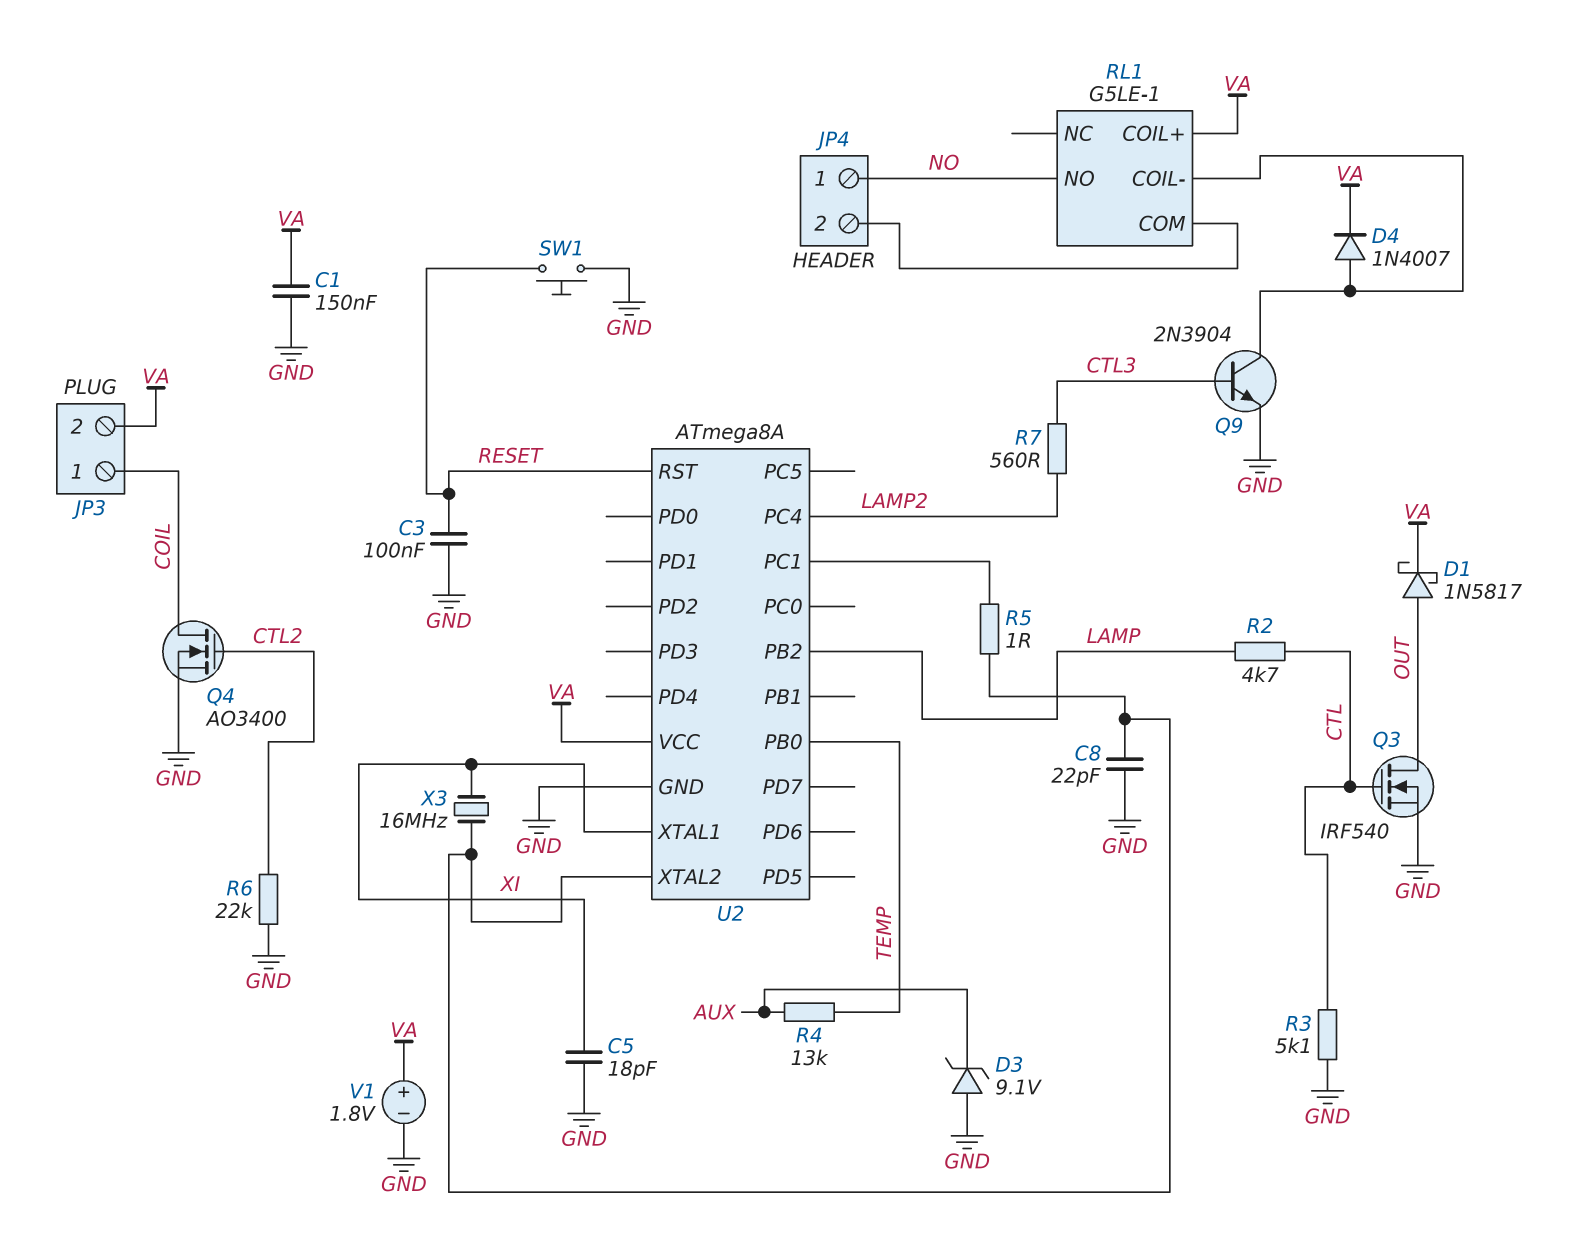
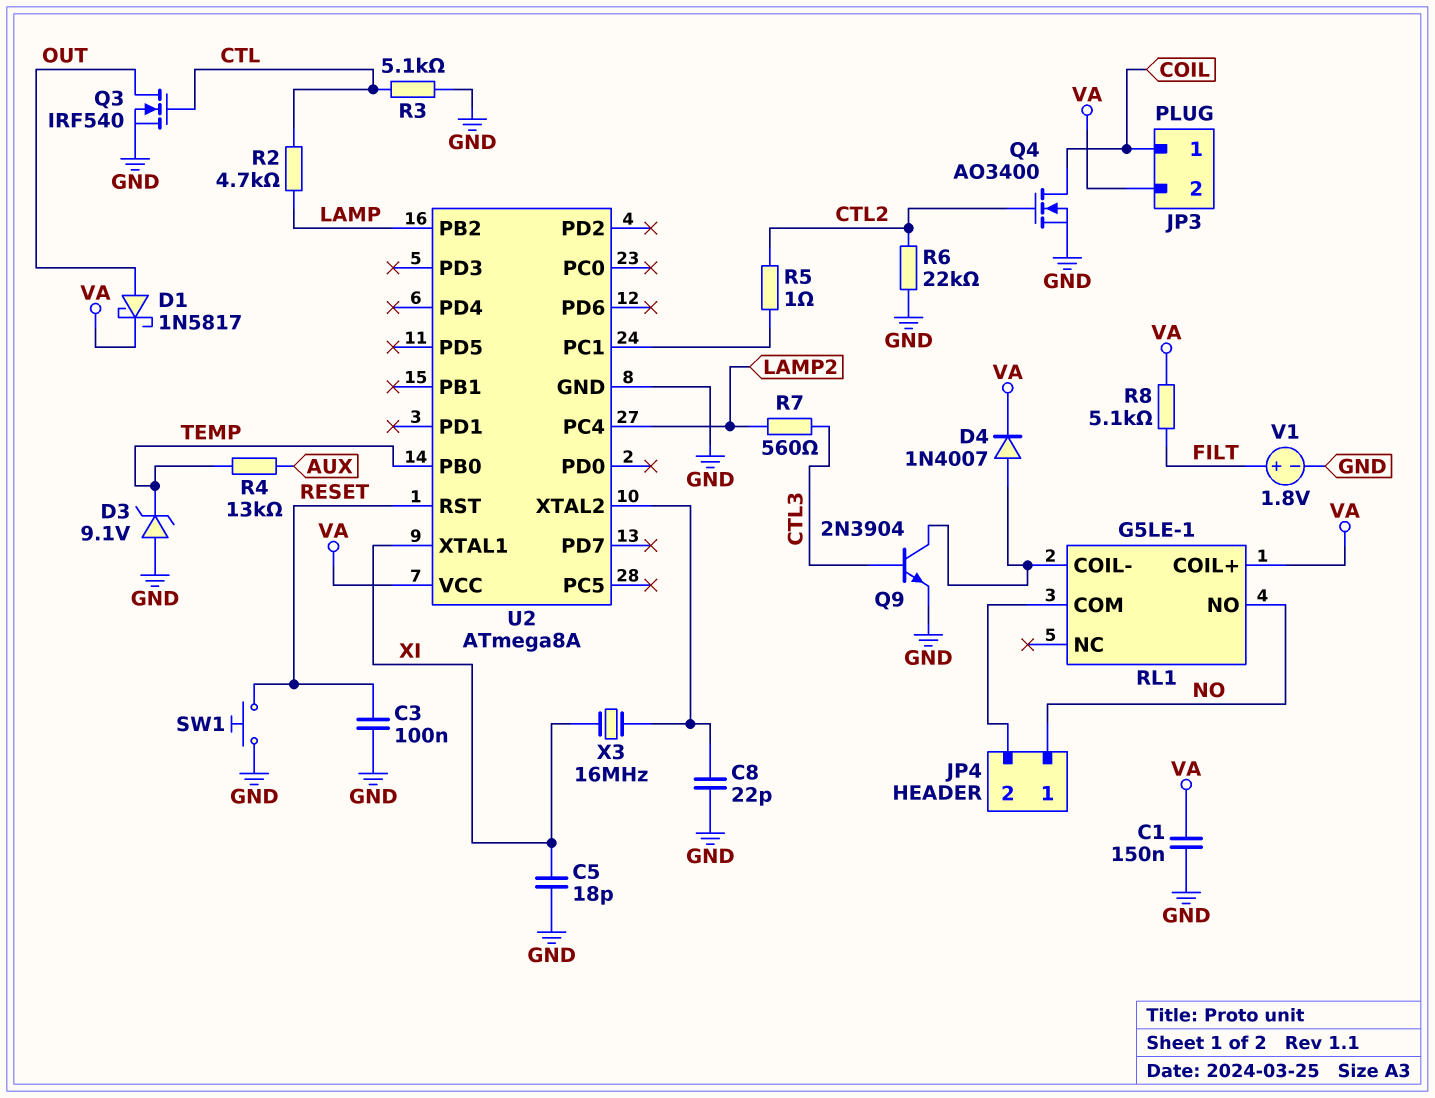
D3: zener 9.1V (A GND, K AUX) -> zener 9.1V (A GND, K TEMP)
R5: 1 (U2/PC1, U2/XTAL2) -> 1 (CTL2, U2/PC1)
R8: none -> 5.1k (FILT, VA)
V1: 1.8V (plus VA, minus GND) -> 1.8V (plus FILT, minus GND)

